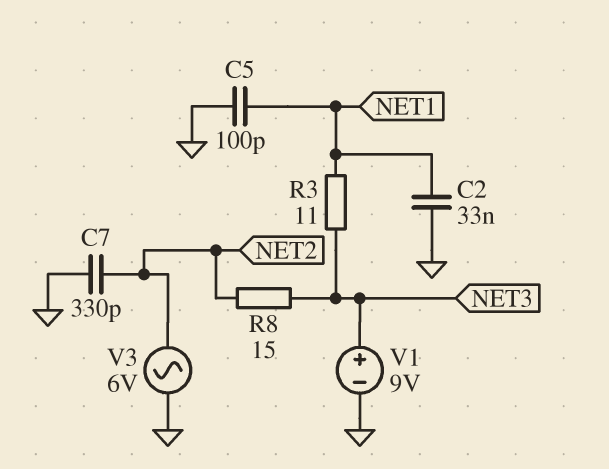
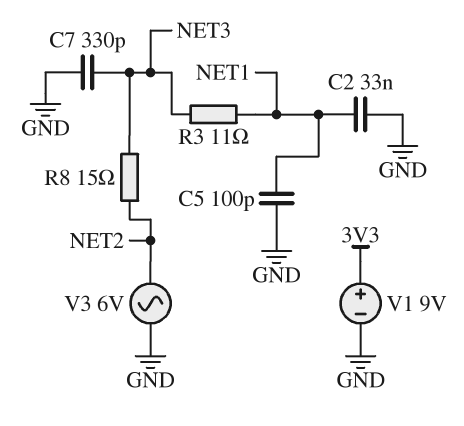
C7: 330pF (GND, NET2) -> 330pF (GND, NET3)
V1: 9V (plus NET3, minus GND) -> 9V (plus 3V3, minus GND)

